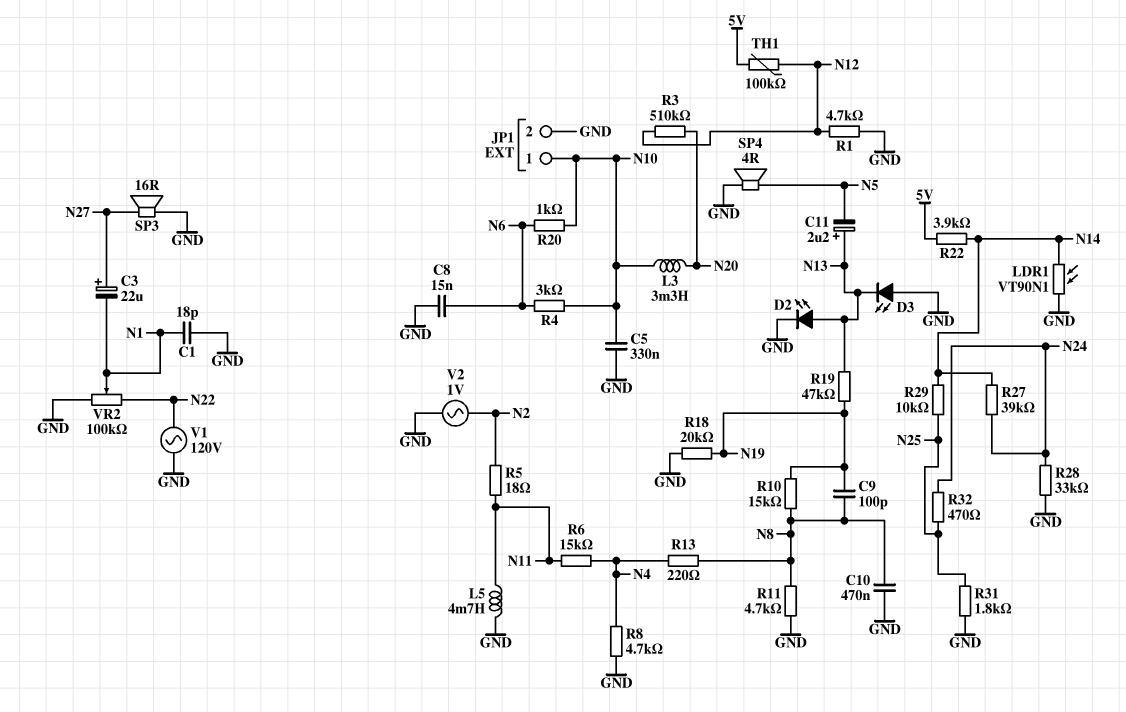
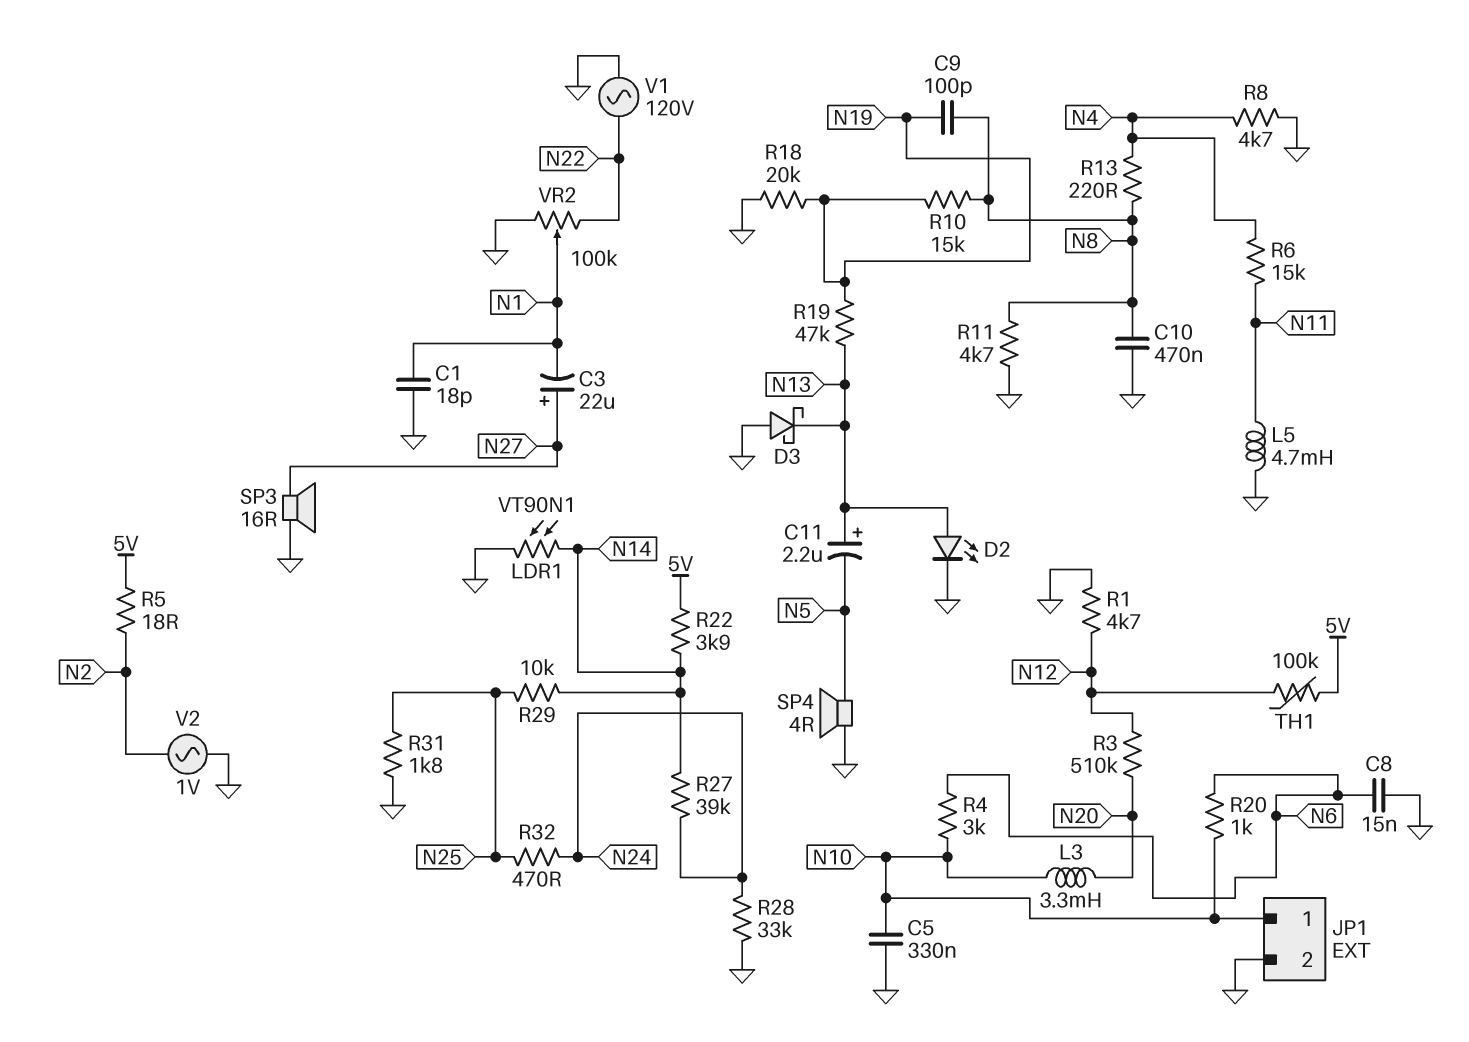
D3: LED (A GND, K N13) -> schottky (A GND, K N13)
R5: 18 (N2, N11) -> 18 (5V, N2)

